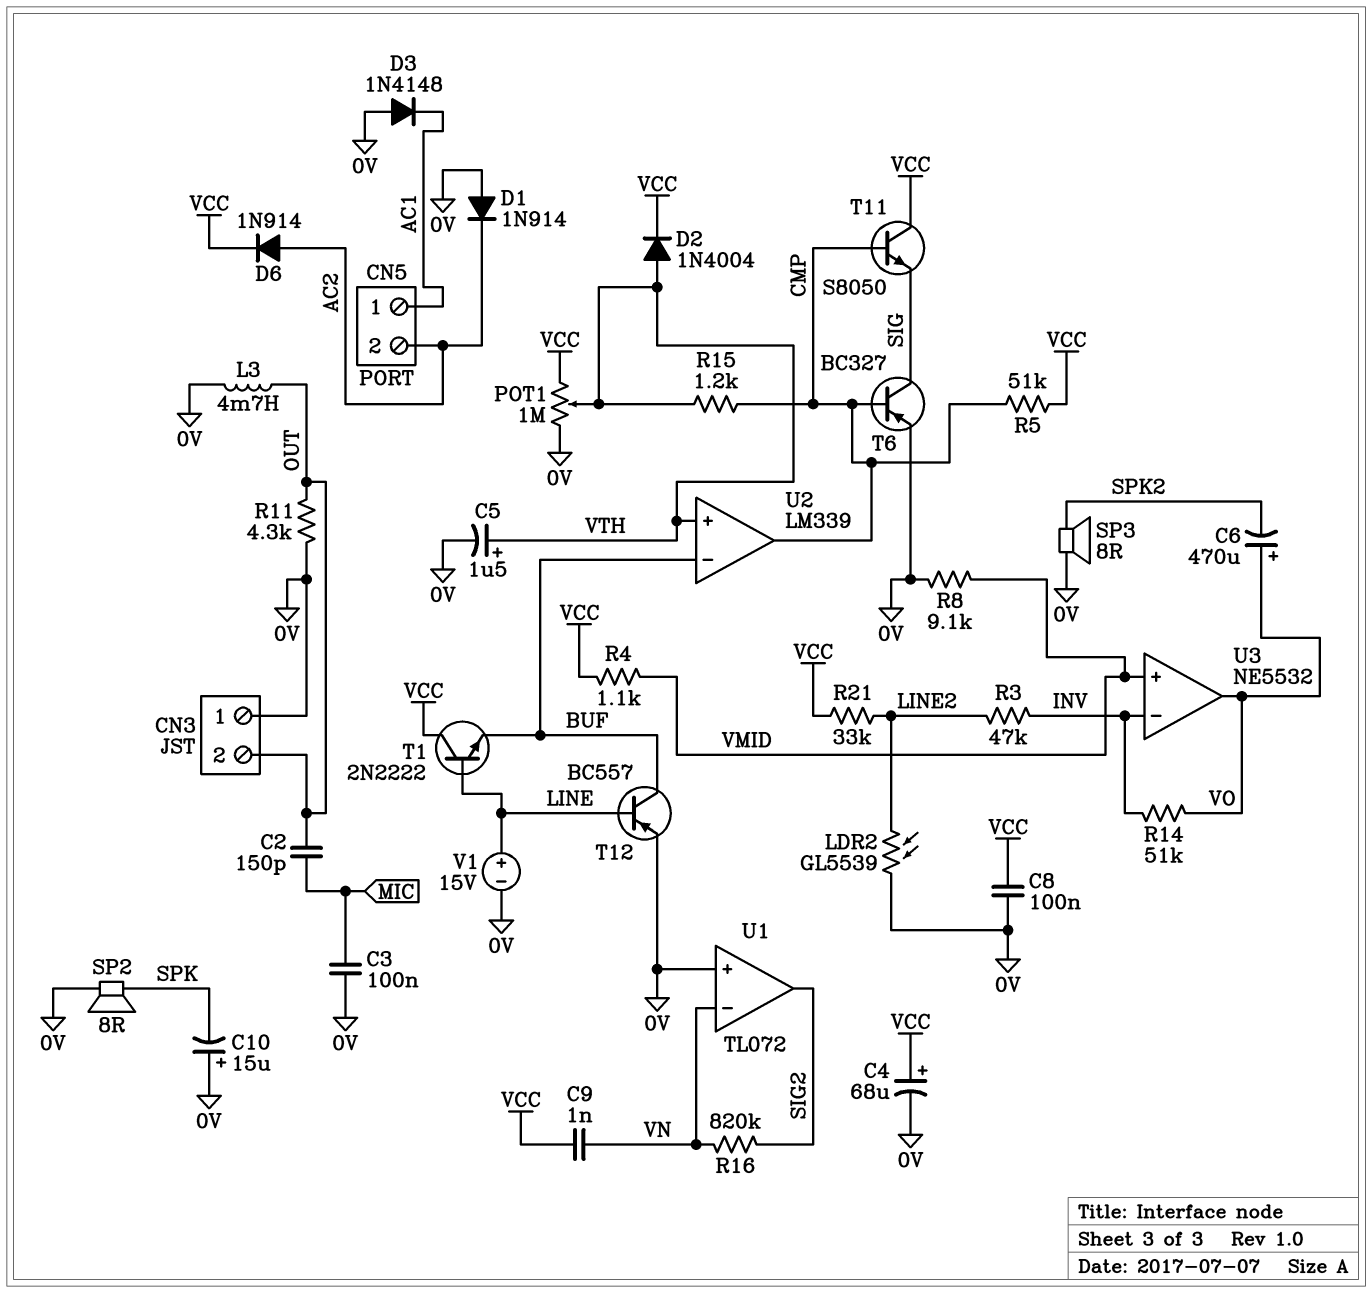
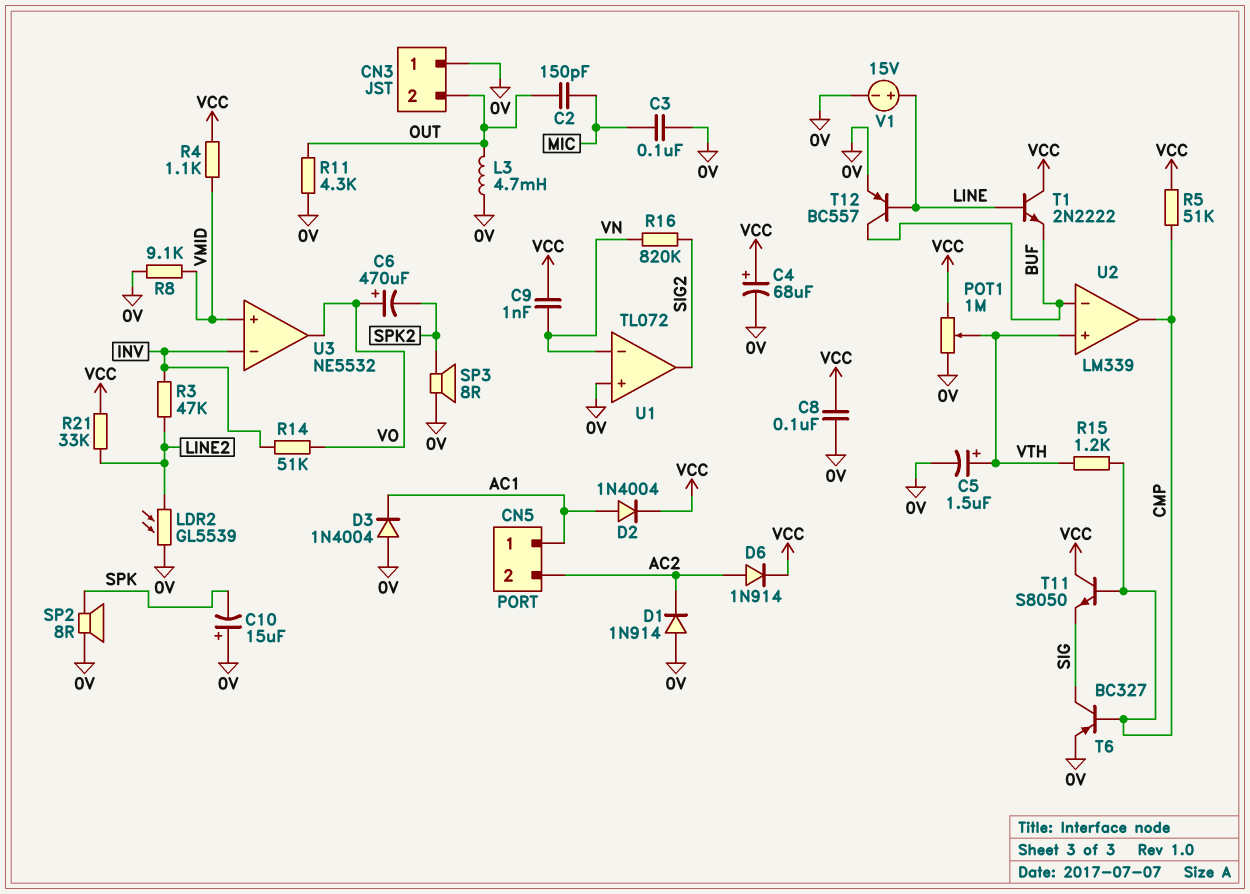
D2: diode 1N4004 (A VTH, K VCC) -> diode 1N4004 (A AC1, K VCC)
D3: diode 1N4148 (A 0V, K AC1) -> diode 1N4004 (A 0V, K AC1)

